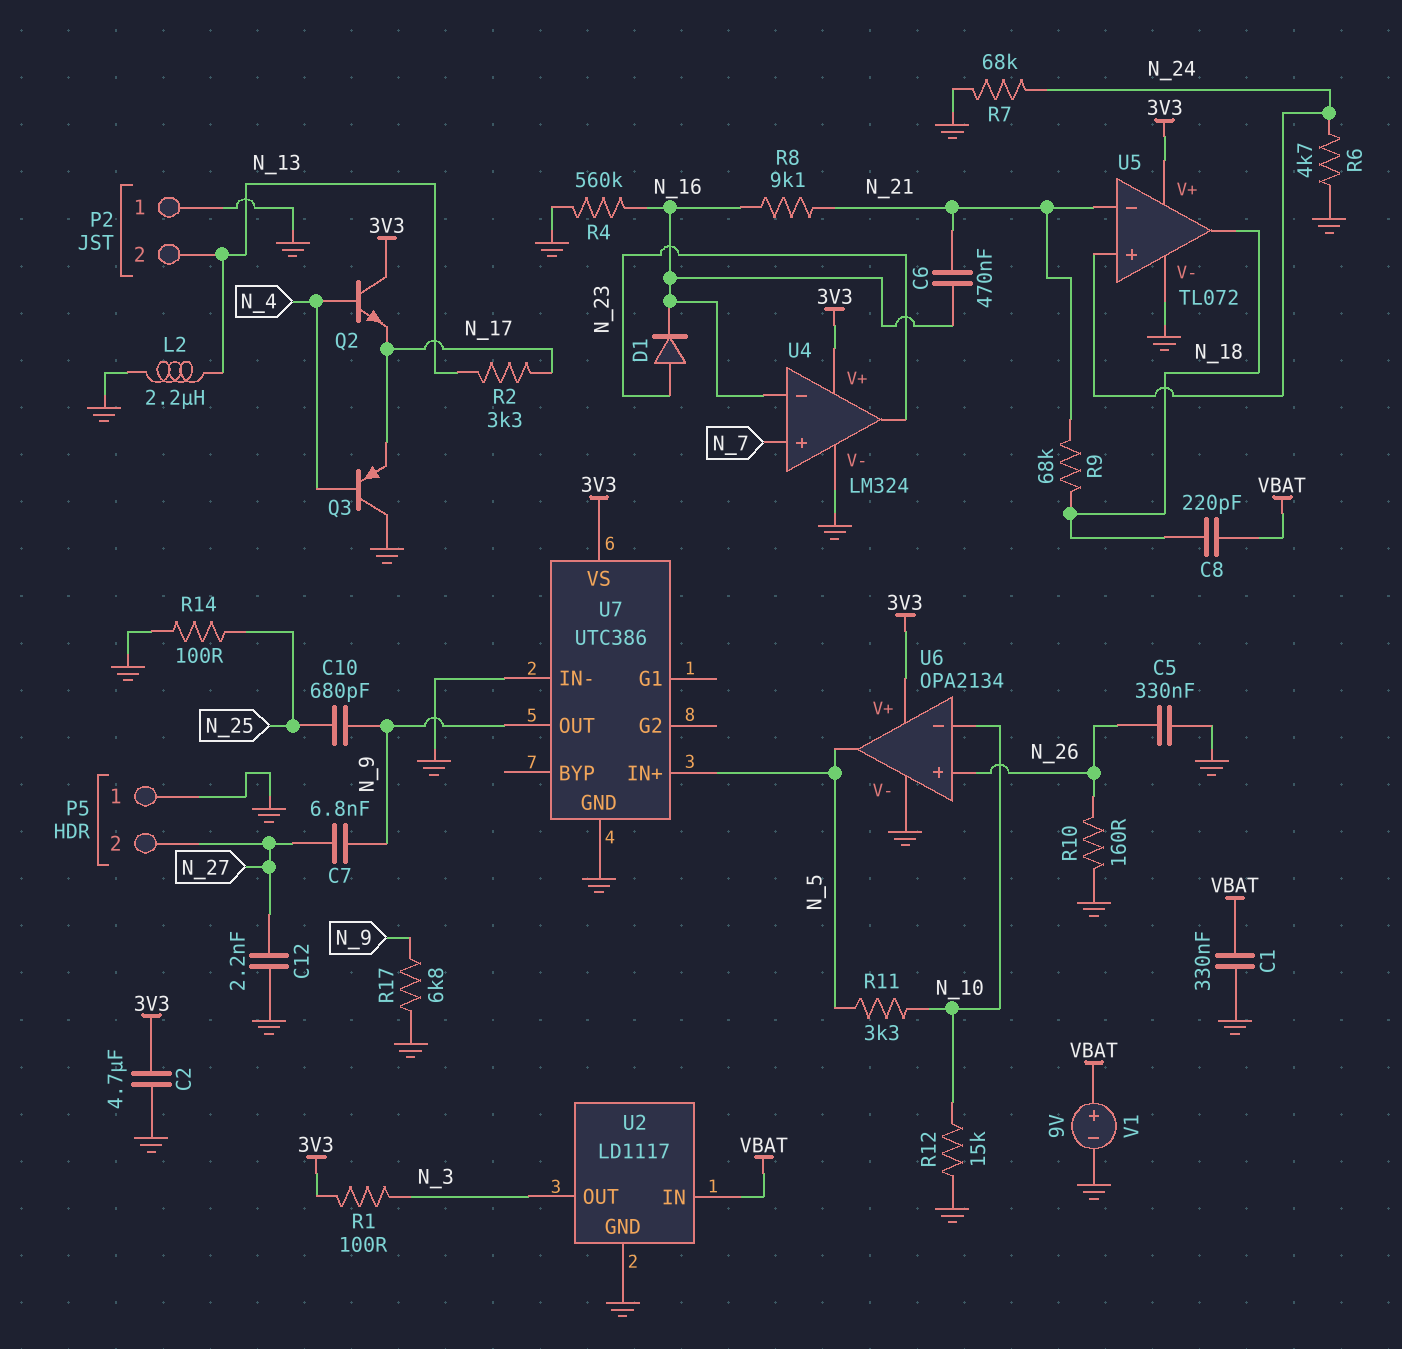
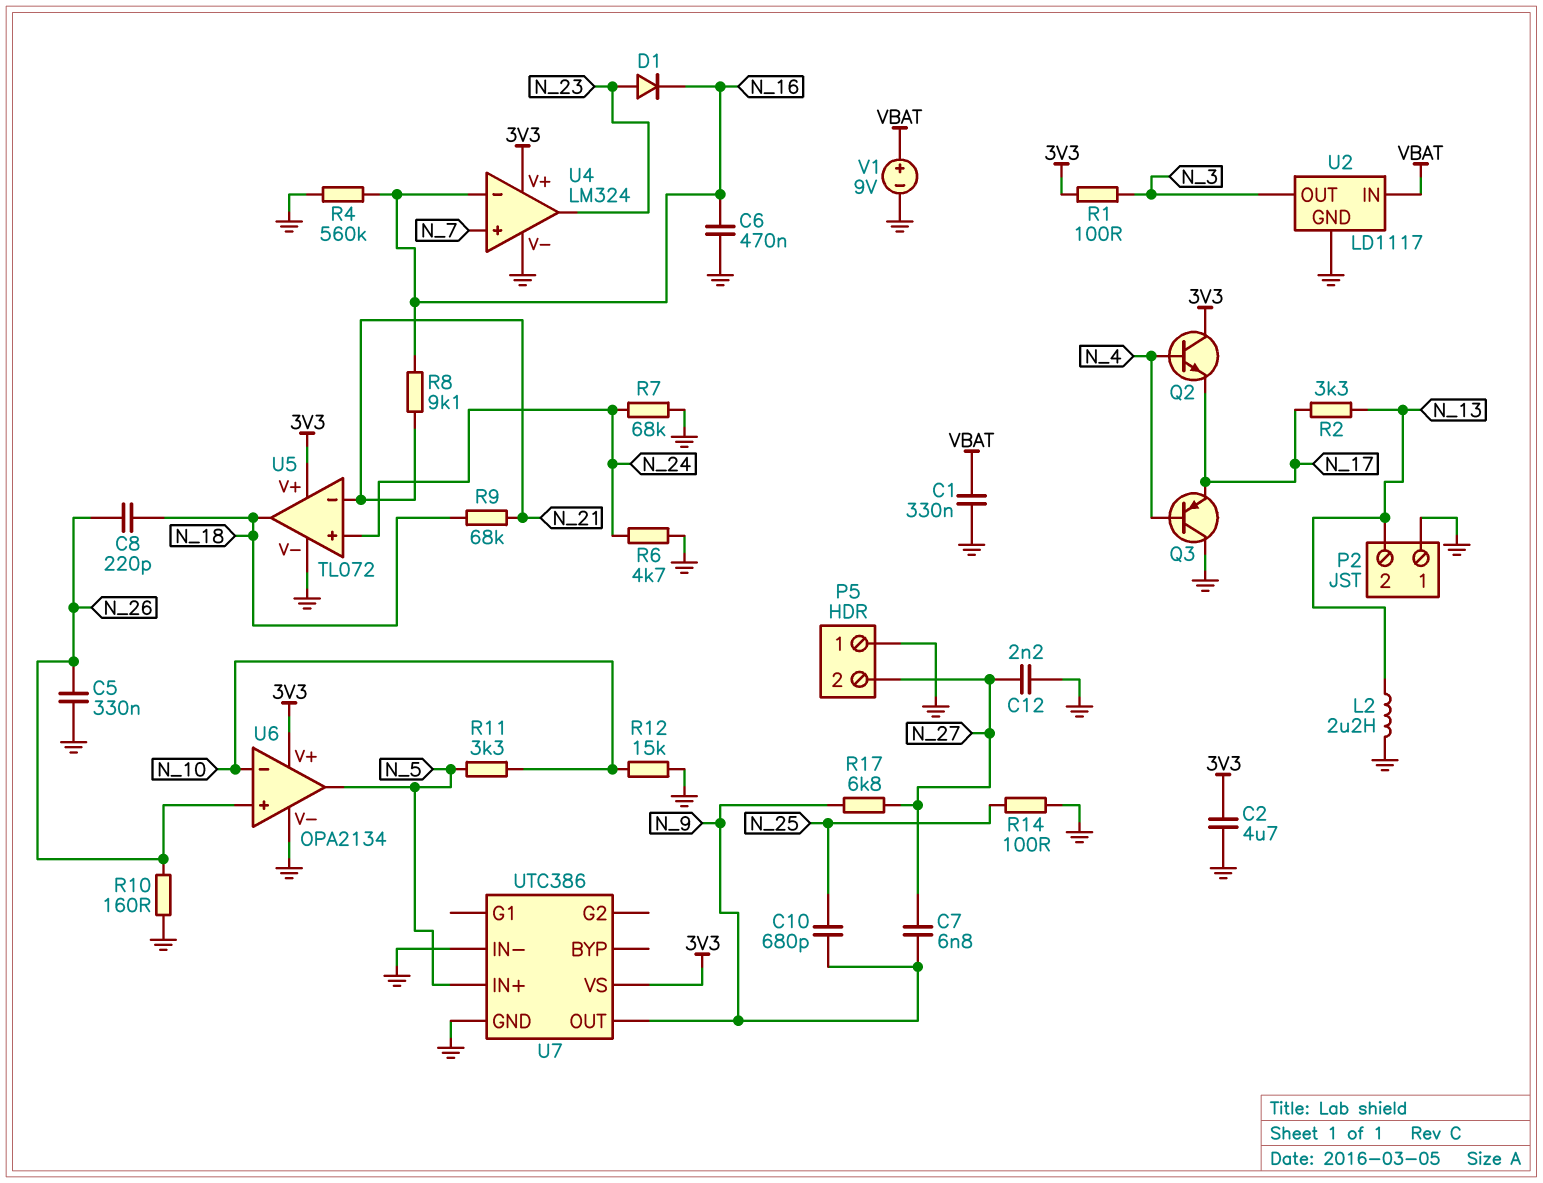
C6: 470nF (N_16, N_21) -> 470nF (GND, N_16)
C8: 220pF (N_18, VBAT) -> 220pF (N_18, N_26)
R17: 6.8k (GND, N_9) -> 6.8k (N_9, N_27)

